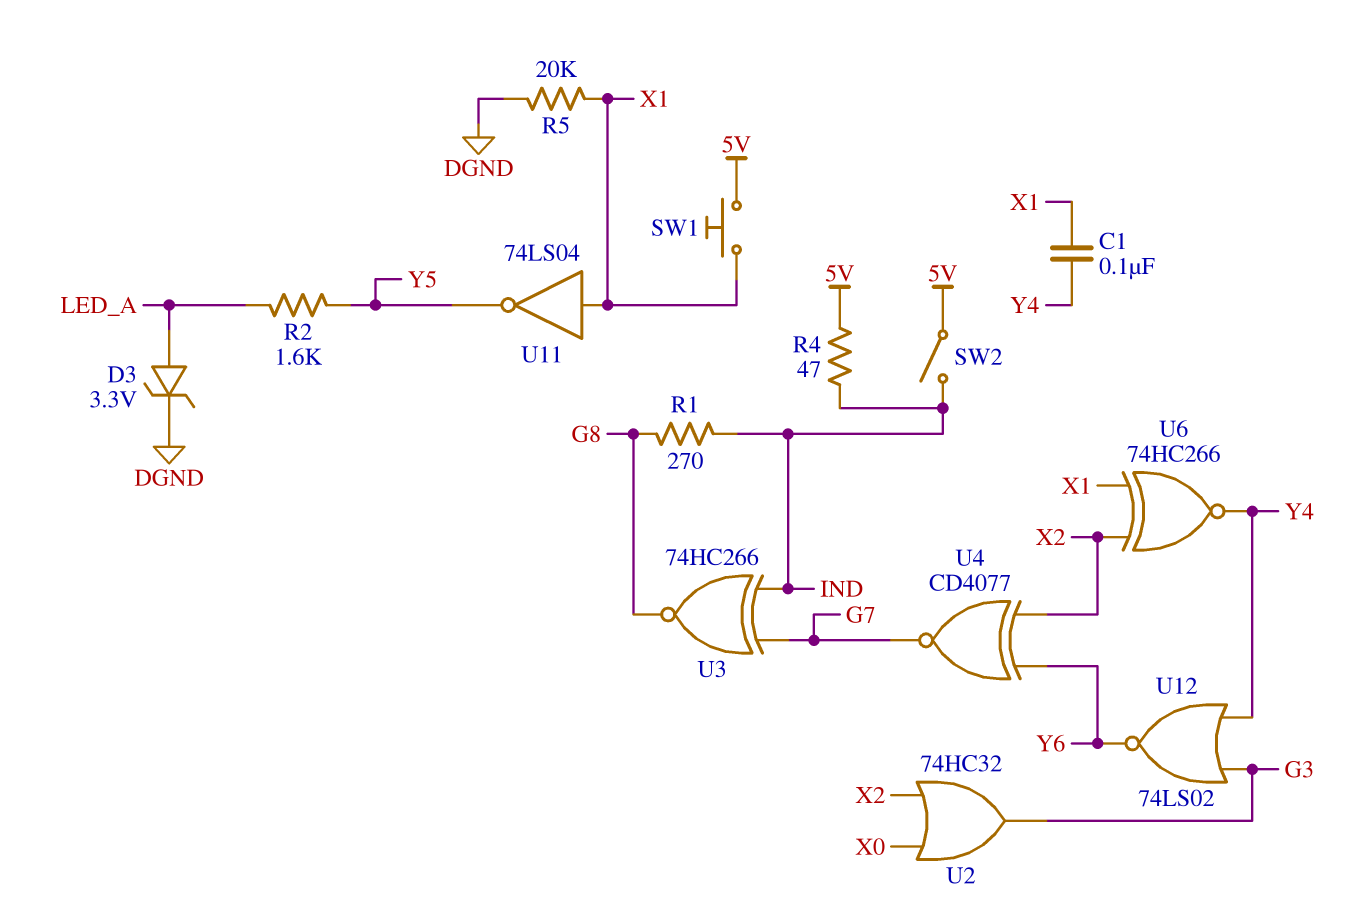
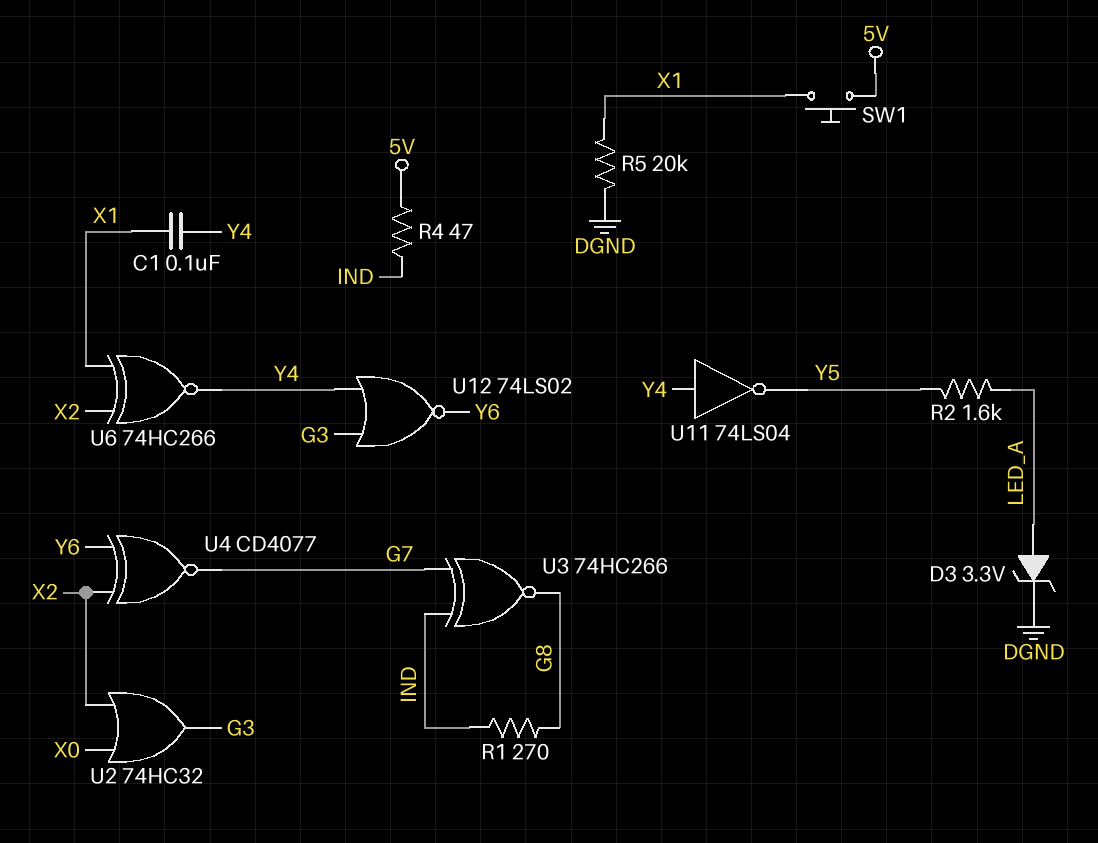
SW2: switch (5V, IND) -> none
U11: NOT 74LS04 (in X1, out Y5) -> NOT 74LS04 (in Y4, out Y5)

